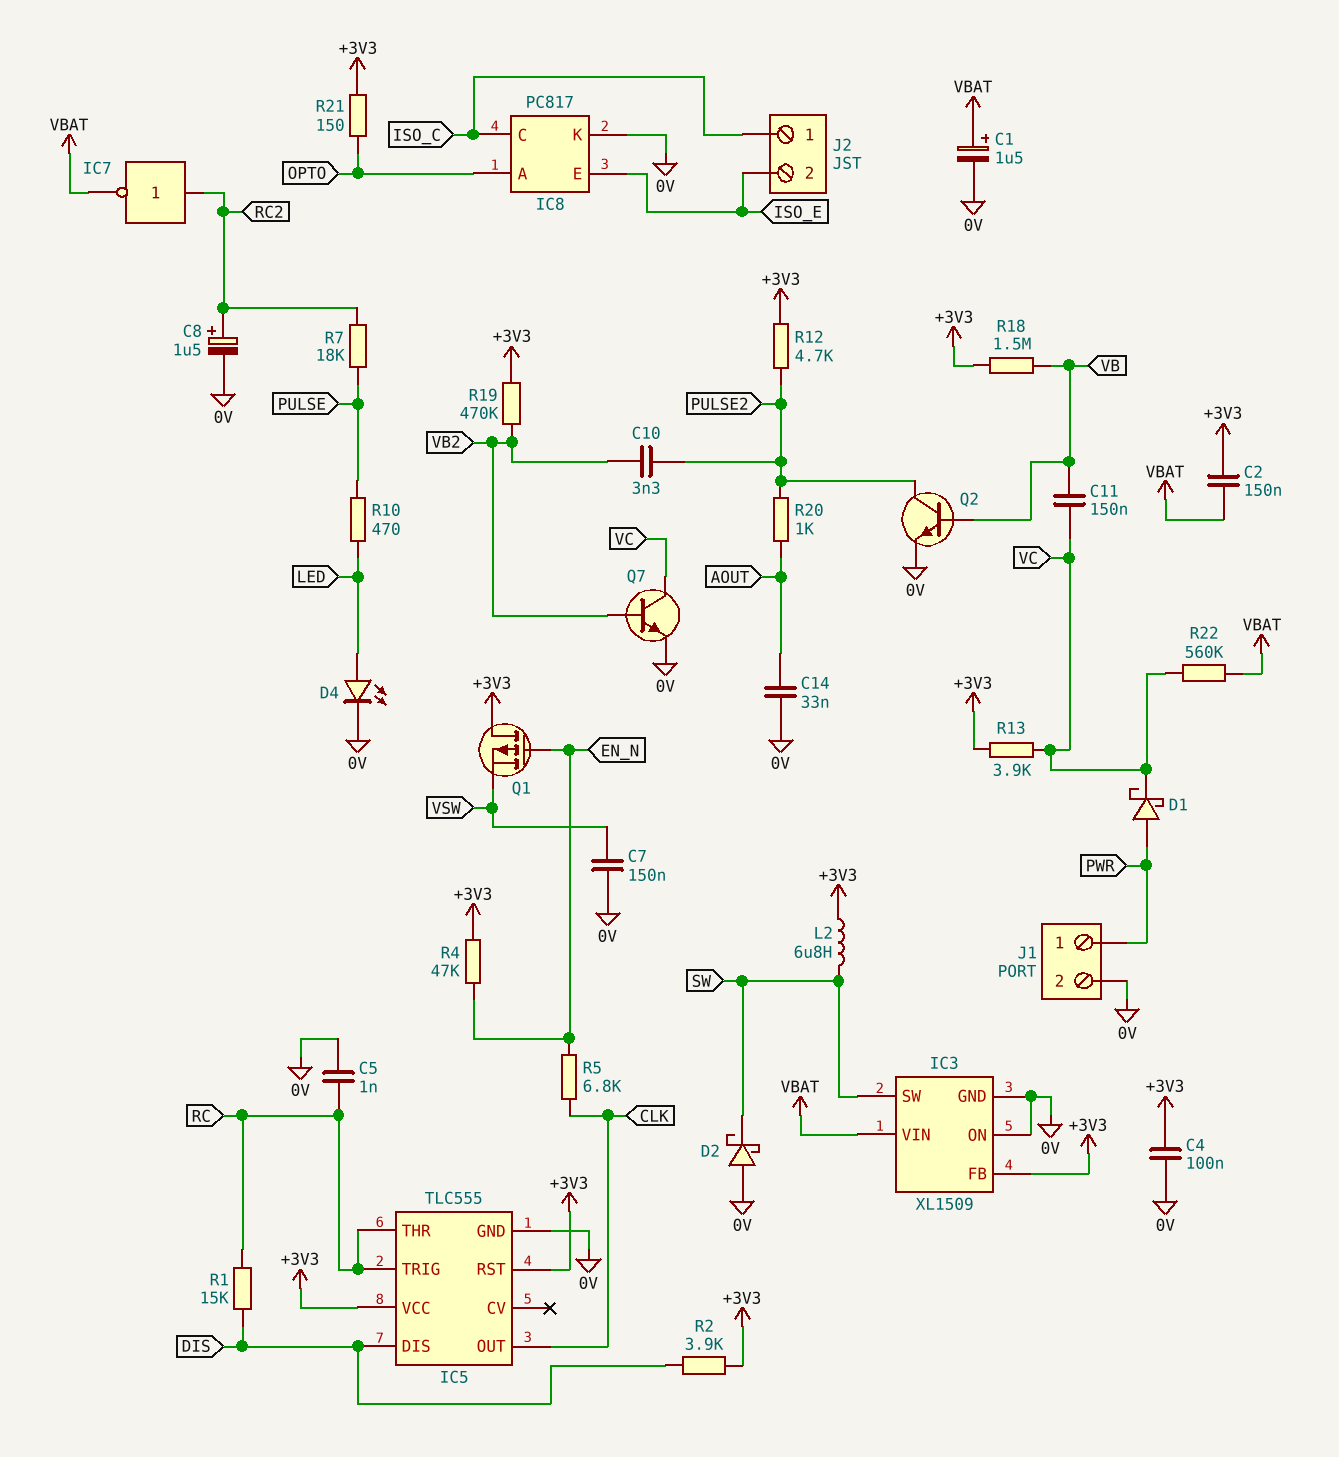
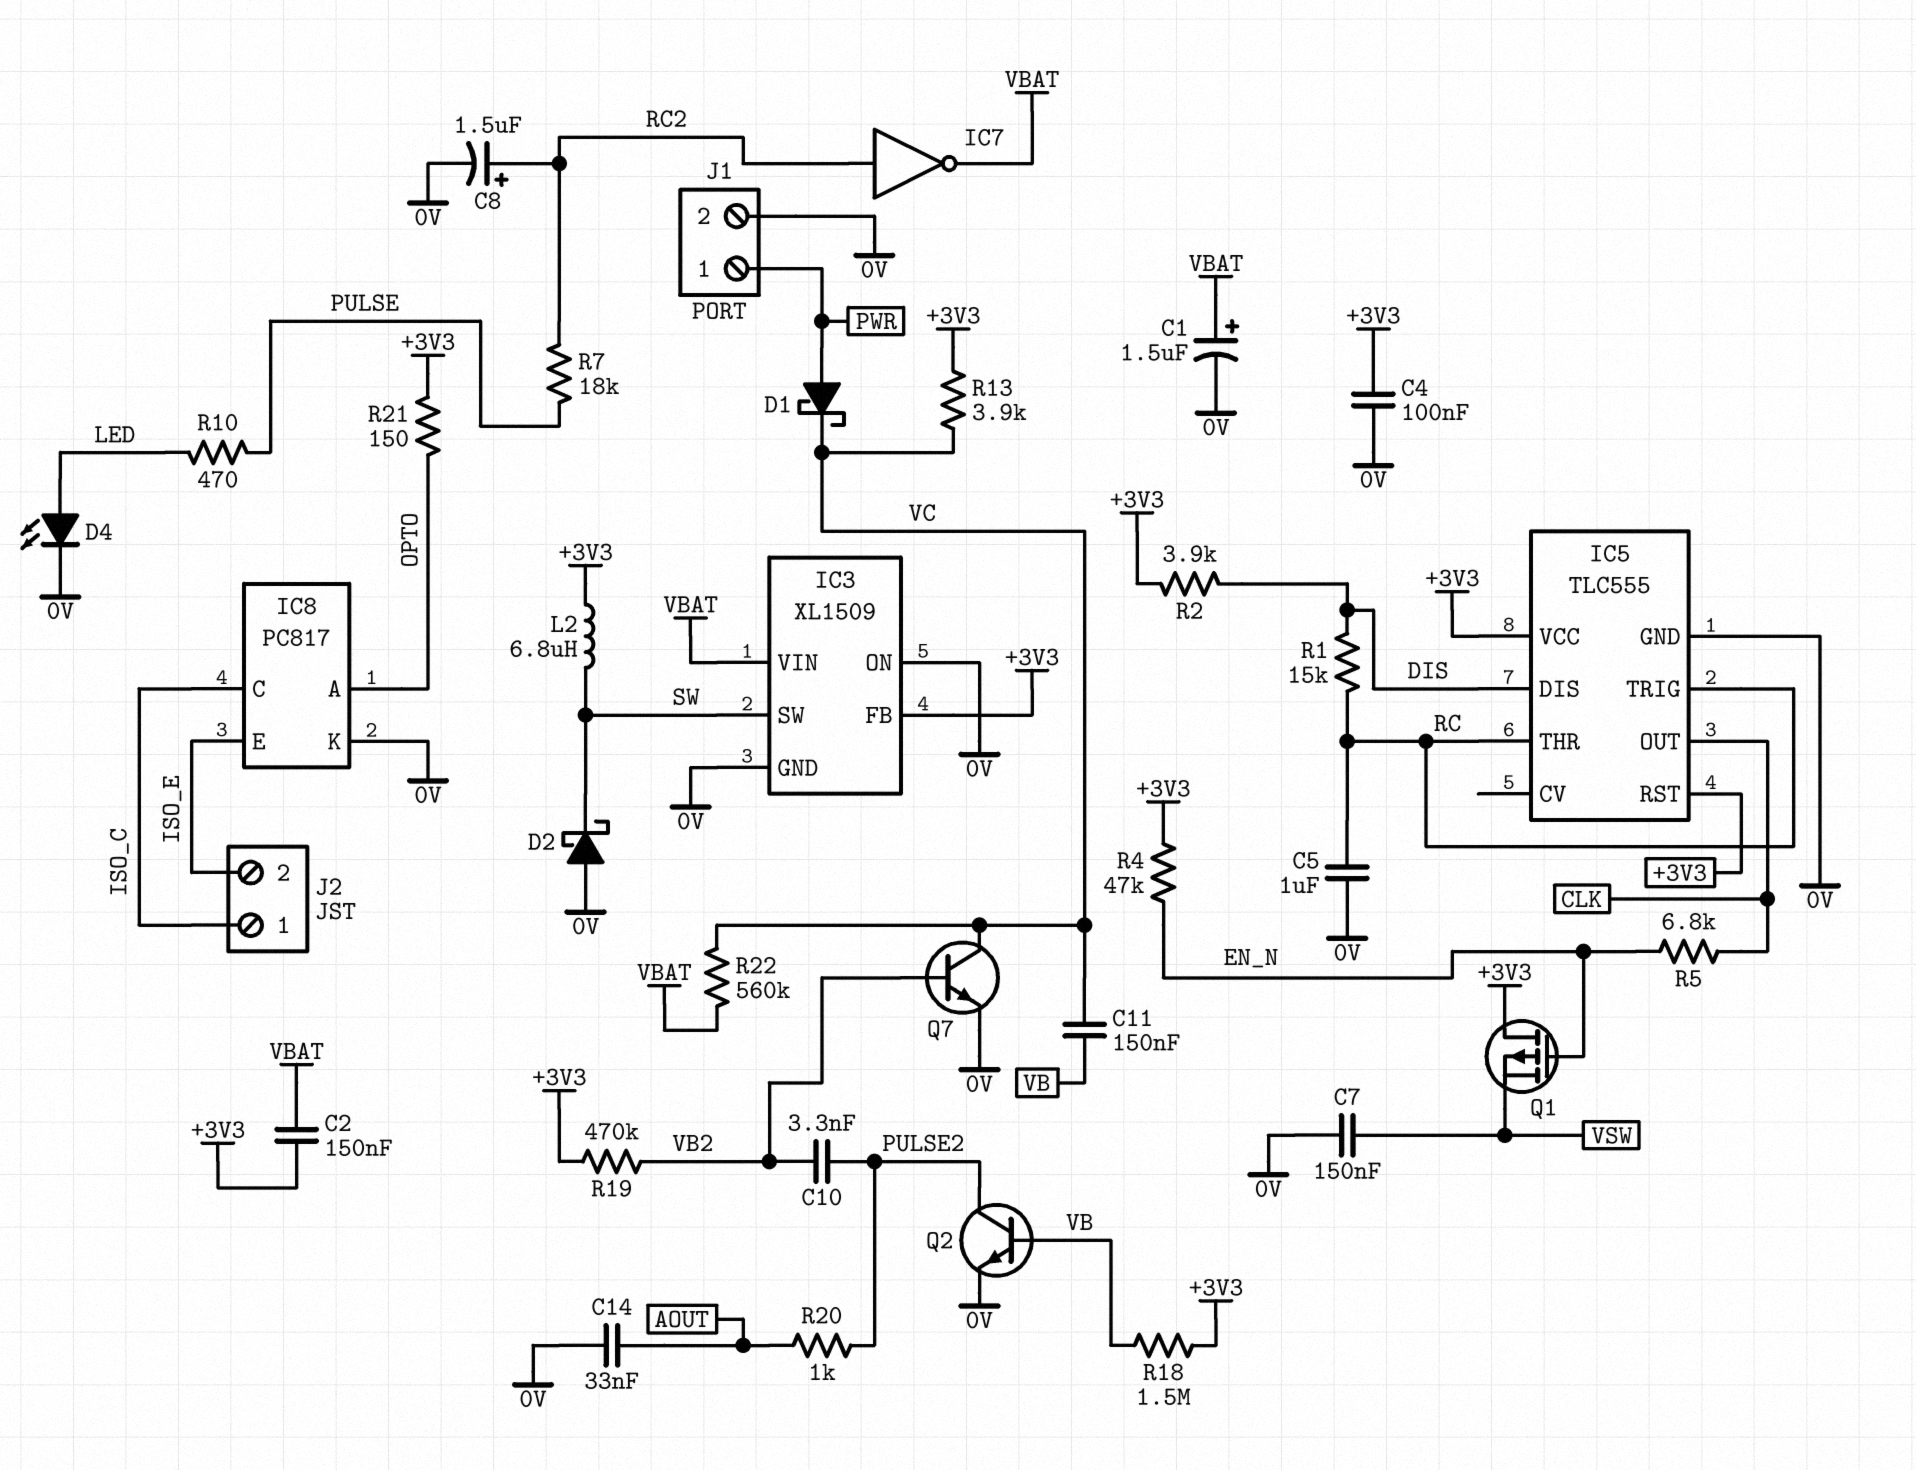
C5: 1nF (0V, RC) -> 1uF (0V, RC)
R12: 4.7k (+3V3, PULSE2) -> none

